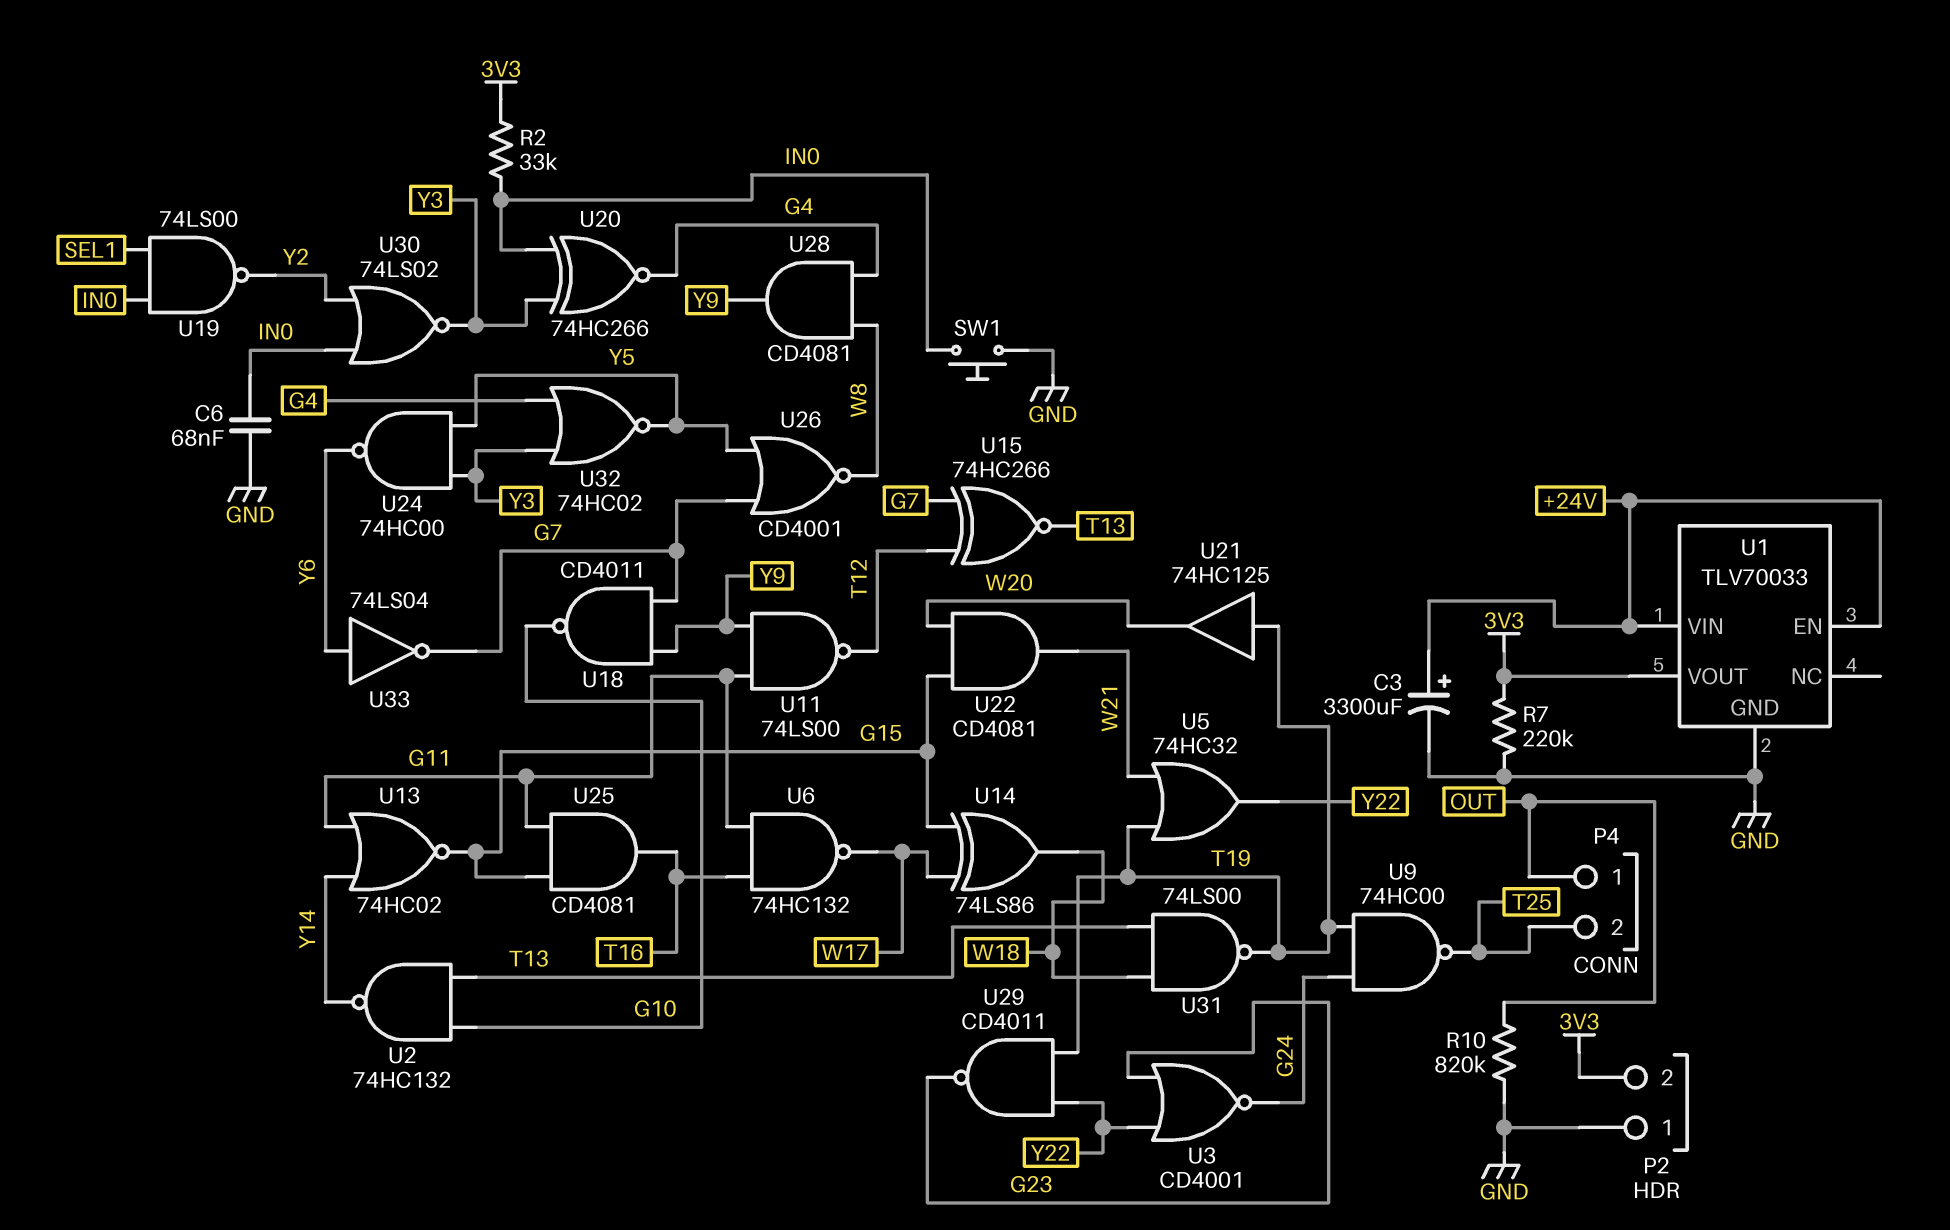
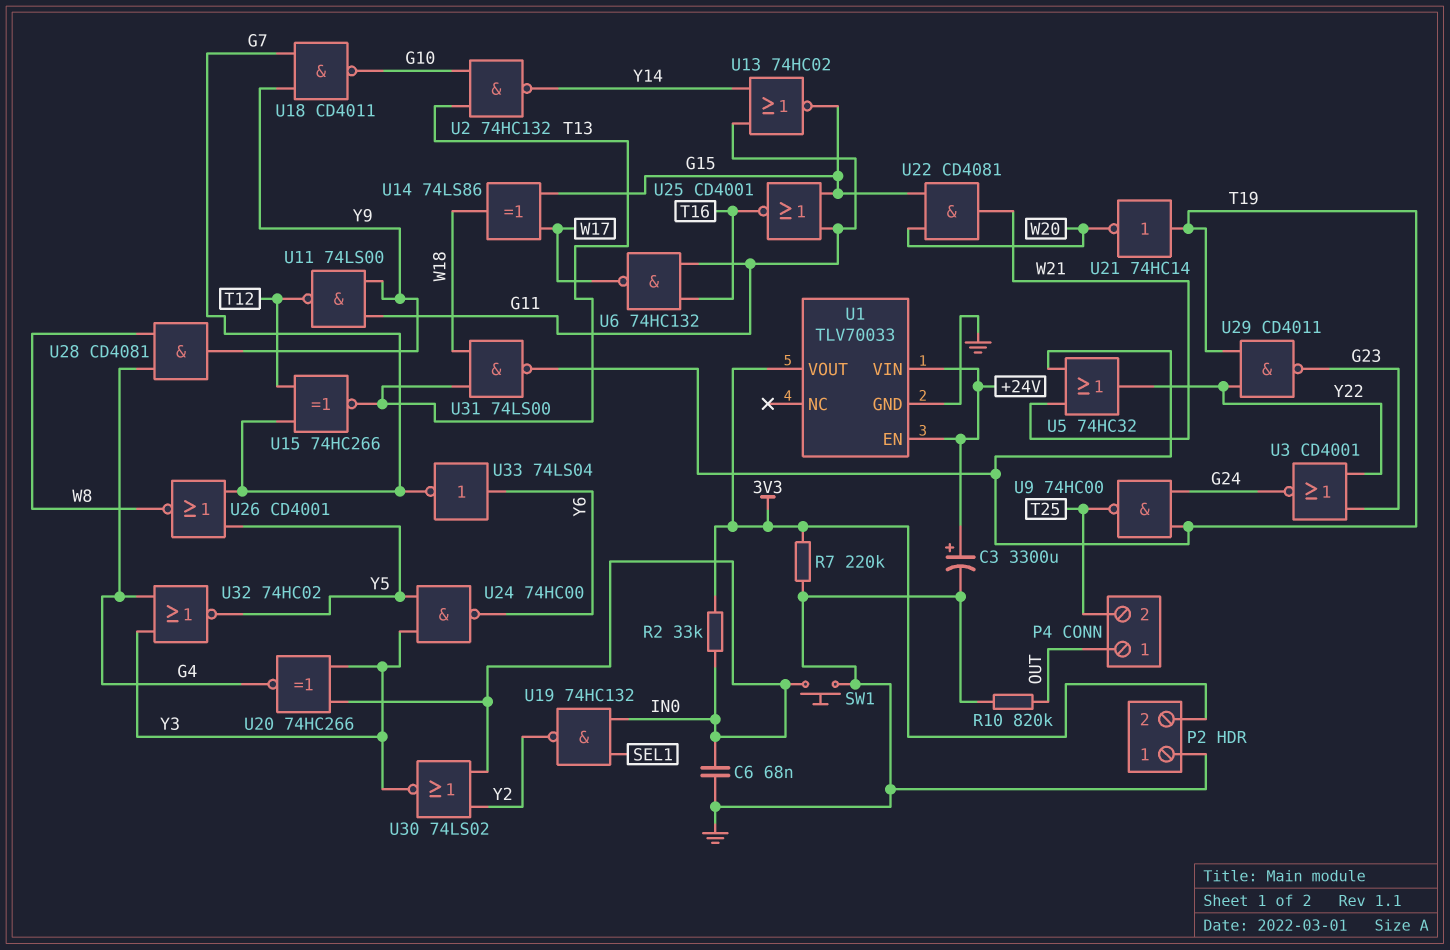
U19: NAND 74LS00 (in IN0, in SEL1, out Y2) -> NAND 74HC132 (in IN0, in SEL1, out Y2)
U21: buffer 74HC125 (in T19, out W20) -> NOT 74HC14 (in T19, out W20)
U25: AND CD4081 (in G11, in G15, out T16) -> NOR CD4001 (in G11, in G15, out T16)

